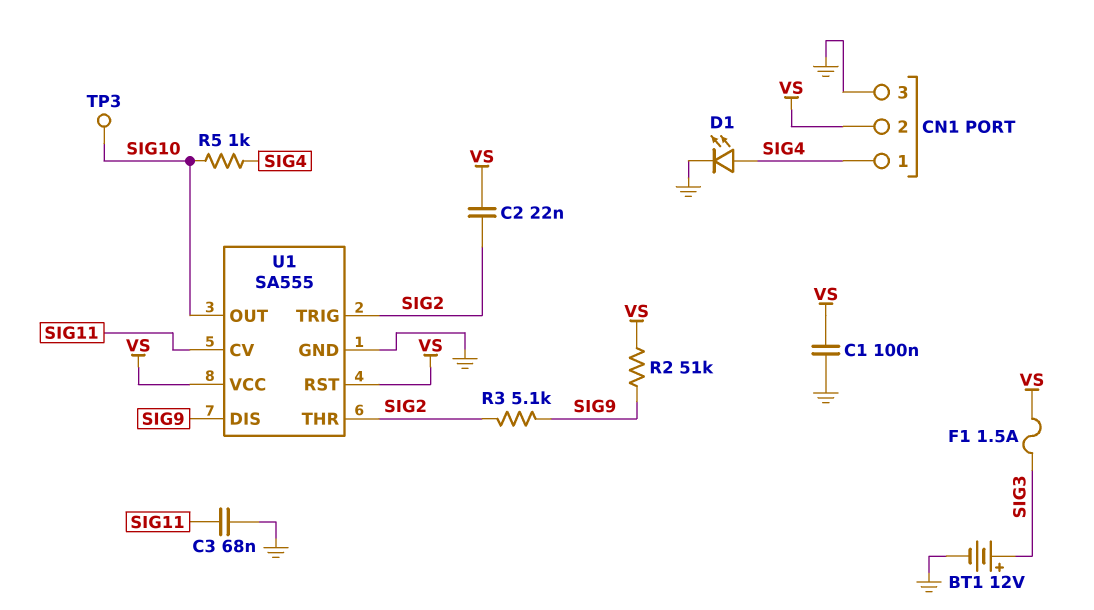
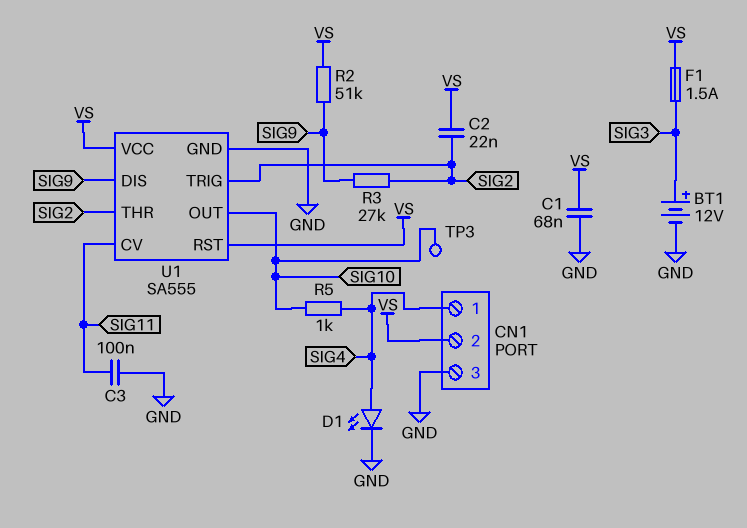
C1: 100nF (GND, VS) -> 68nF (GND, VS)
C3: 68nF (GND, SIG11) -> 100nF (GND, SIG11)
R3: 5.1k (SIG2, SIG9) -> 27k (SIG2, SIG9)

